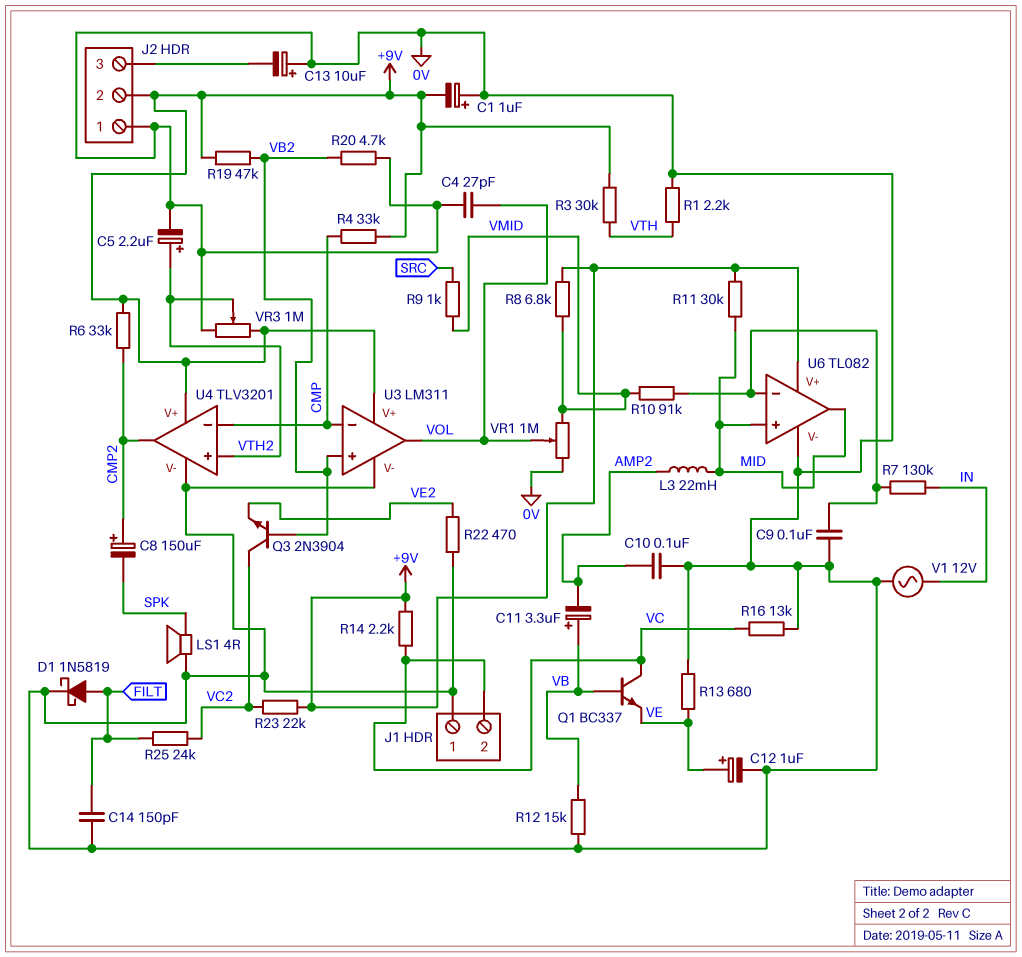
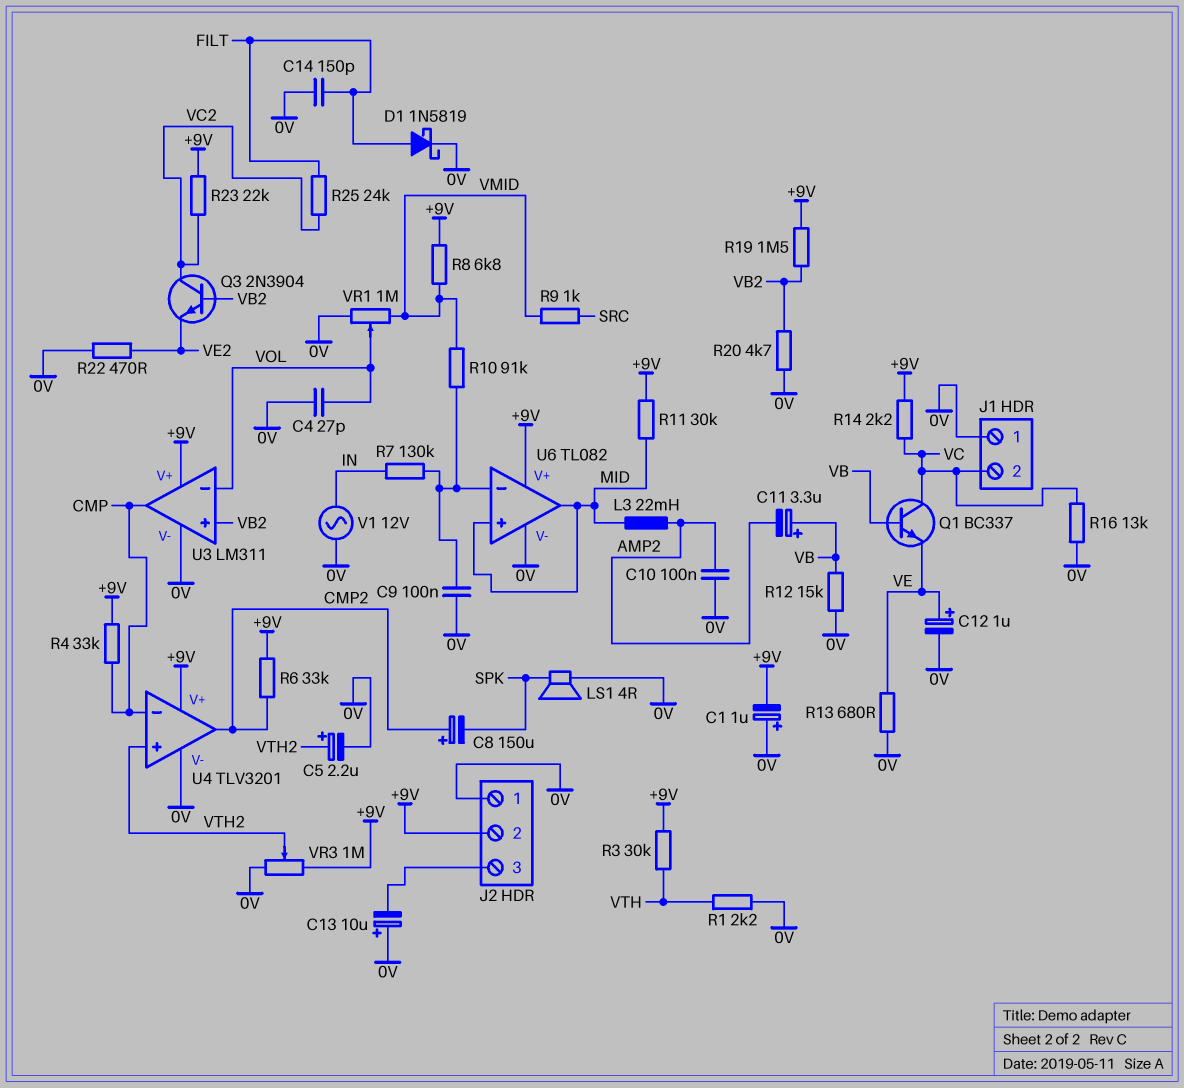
R19: 47k (+9V, VB2) -> 1.5M (+9V, VB2)
U3 pin in-: CMP -> VOL
U3 pin out: VOL -> CMP

